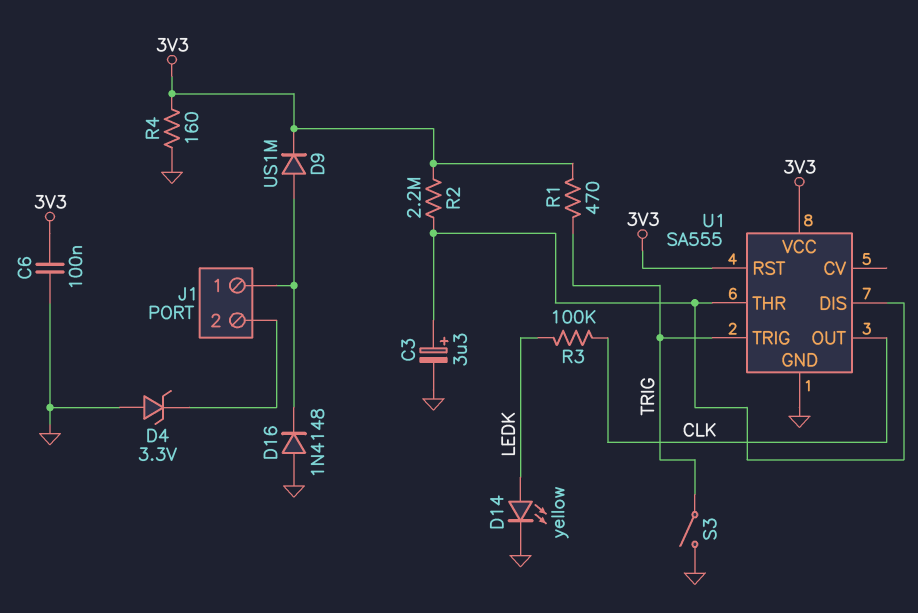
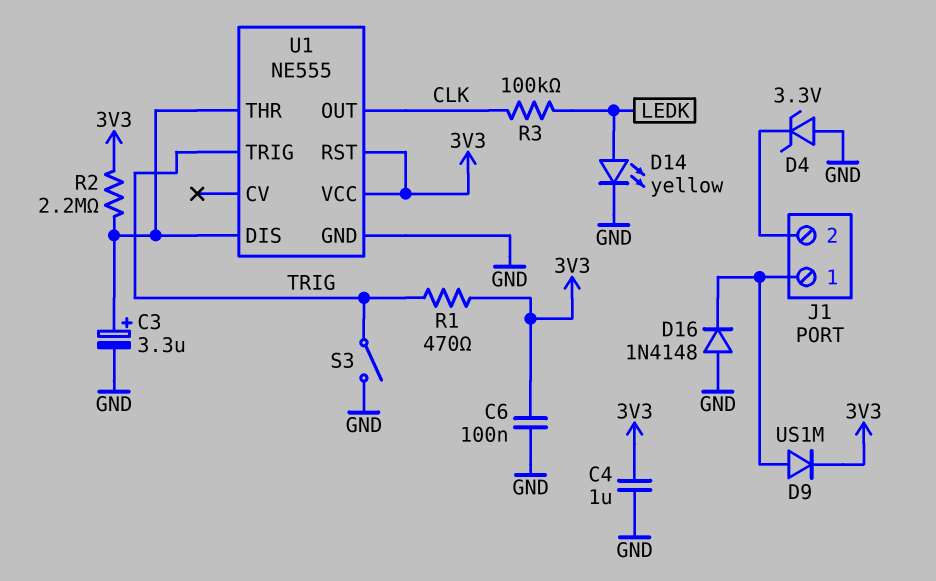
C4: none -> 1uF (3V3, GND)
R4: 160 (3V3, GND) -> none
U1: SA555 -> NE555

